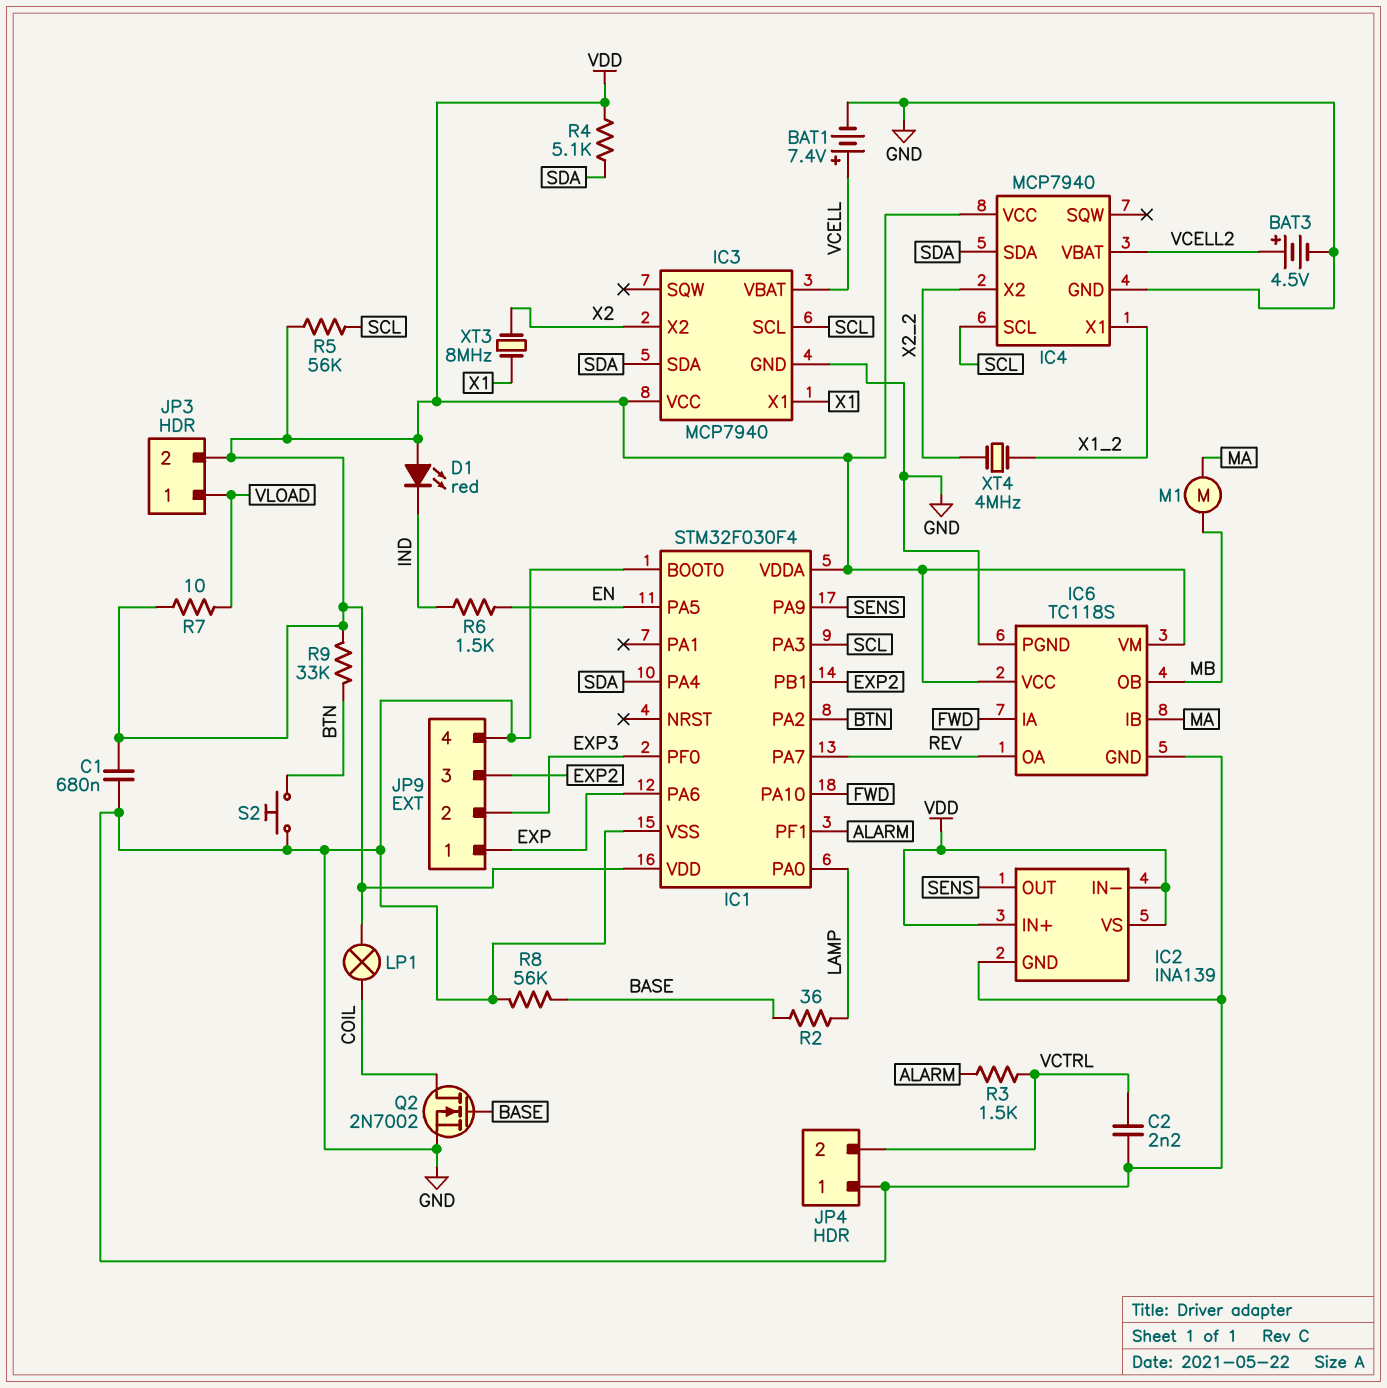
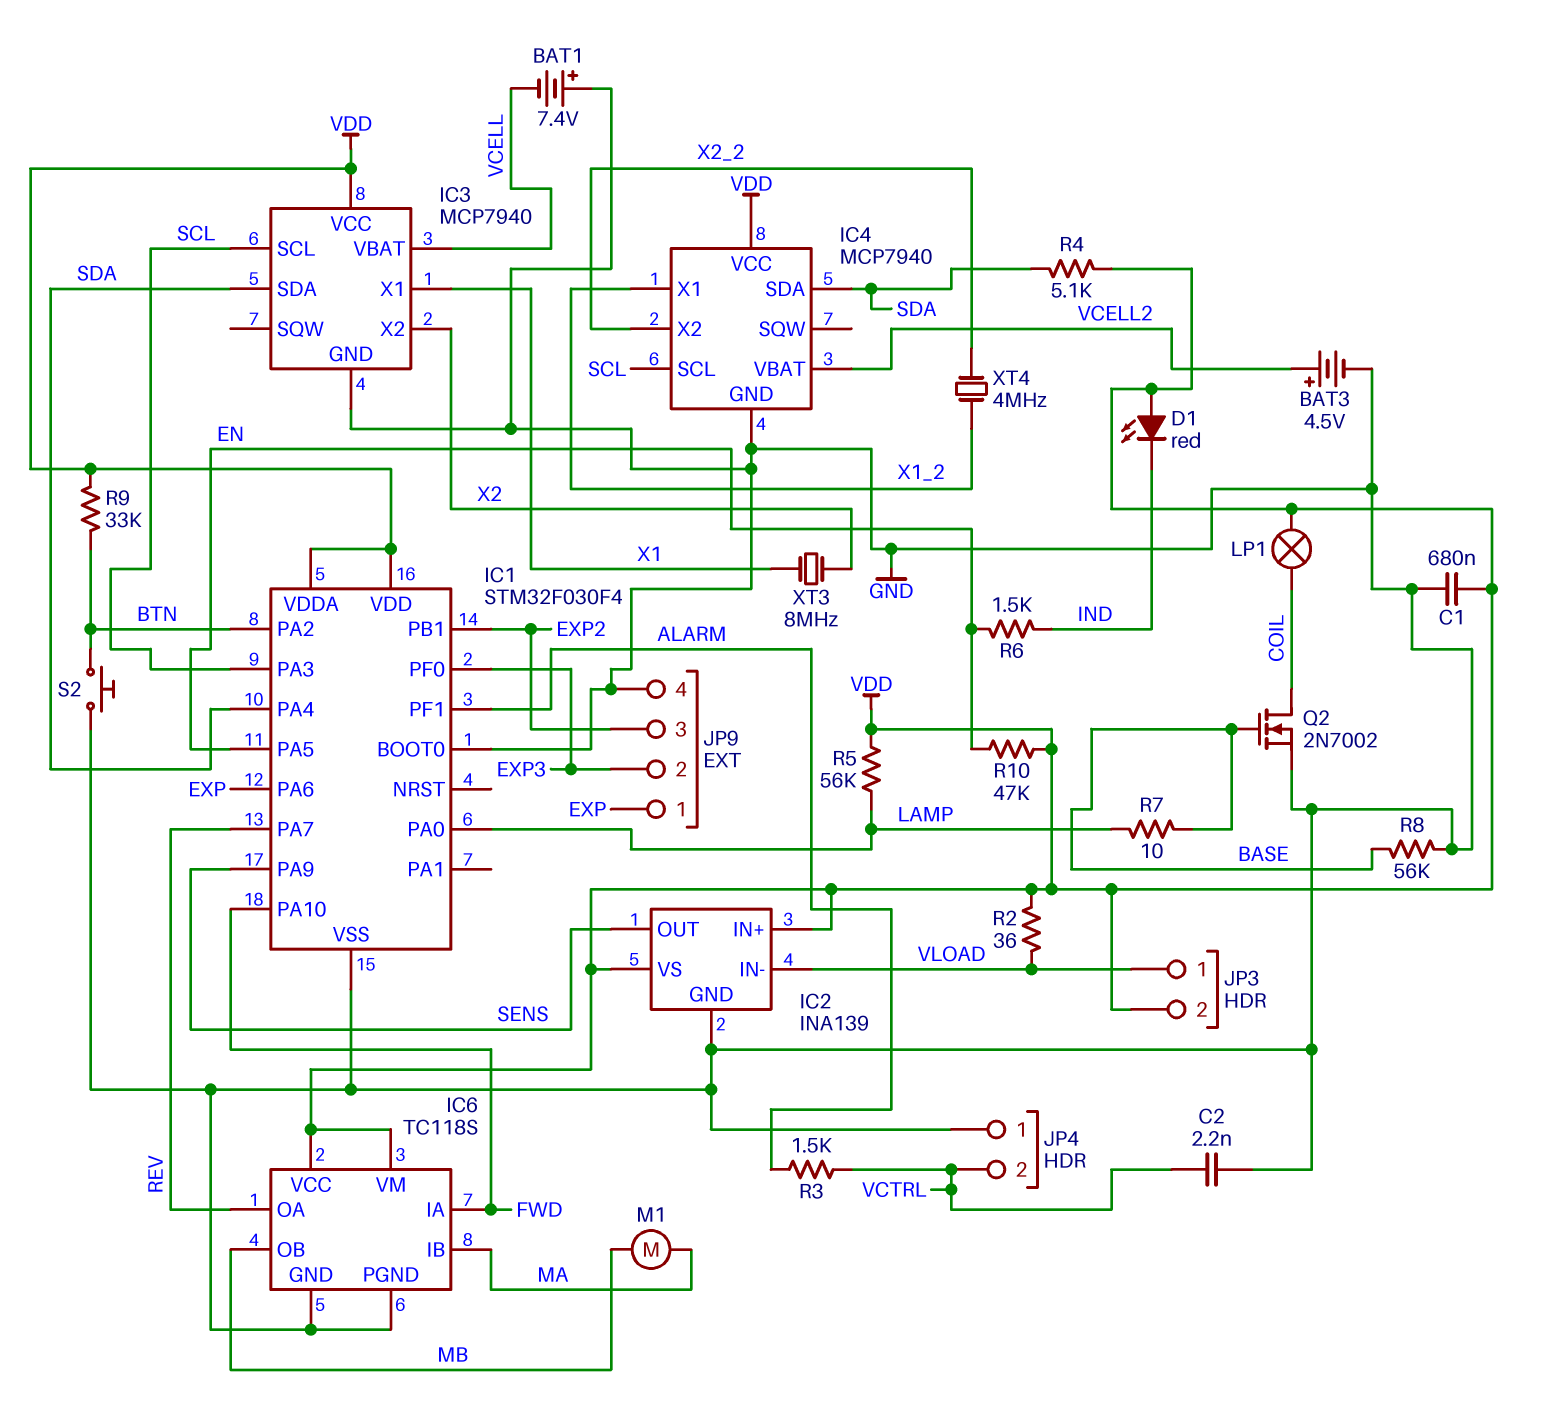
BAT1: 7.4V (plus VCELL, minus GND) -> 7.4V (plus GND, minus VCELL)
IC2 pin IN-: VDD -> VLOAD
R2: 36 (BASE, LAMP) -> 36 (VDD, VLOAD)
R5: 56k (SCL, VDD) -> 56k (LAMP, VDD)
R7: 10 (VDD, VLOAD) -> 10 (BASE, LAMP)
R10: none -> 47k (EN, VDD)

